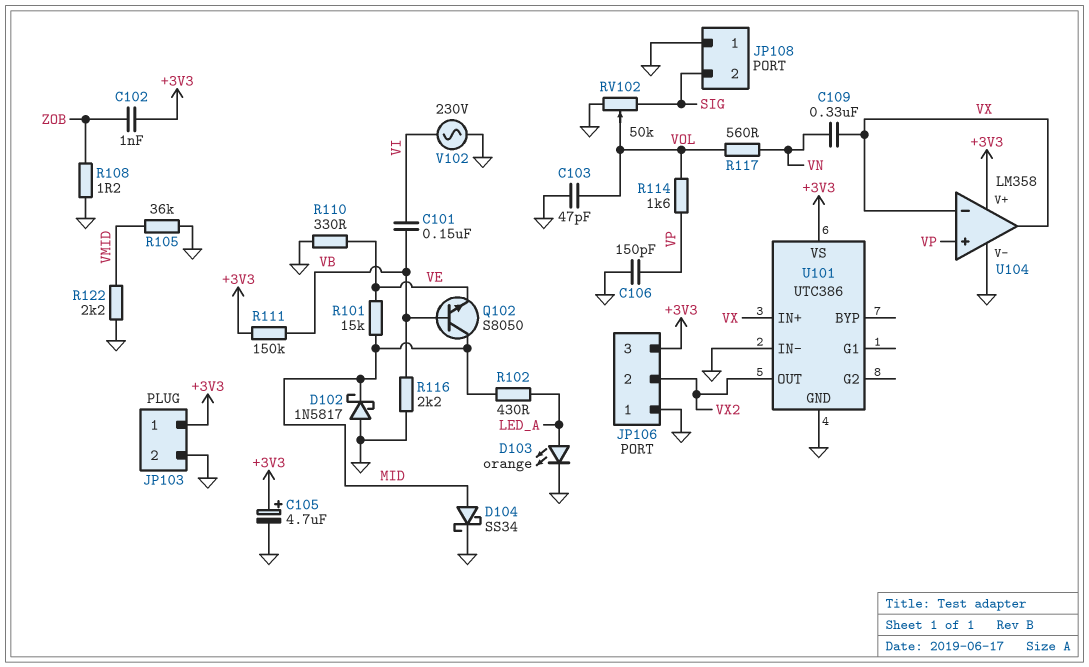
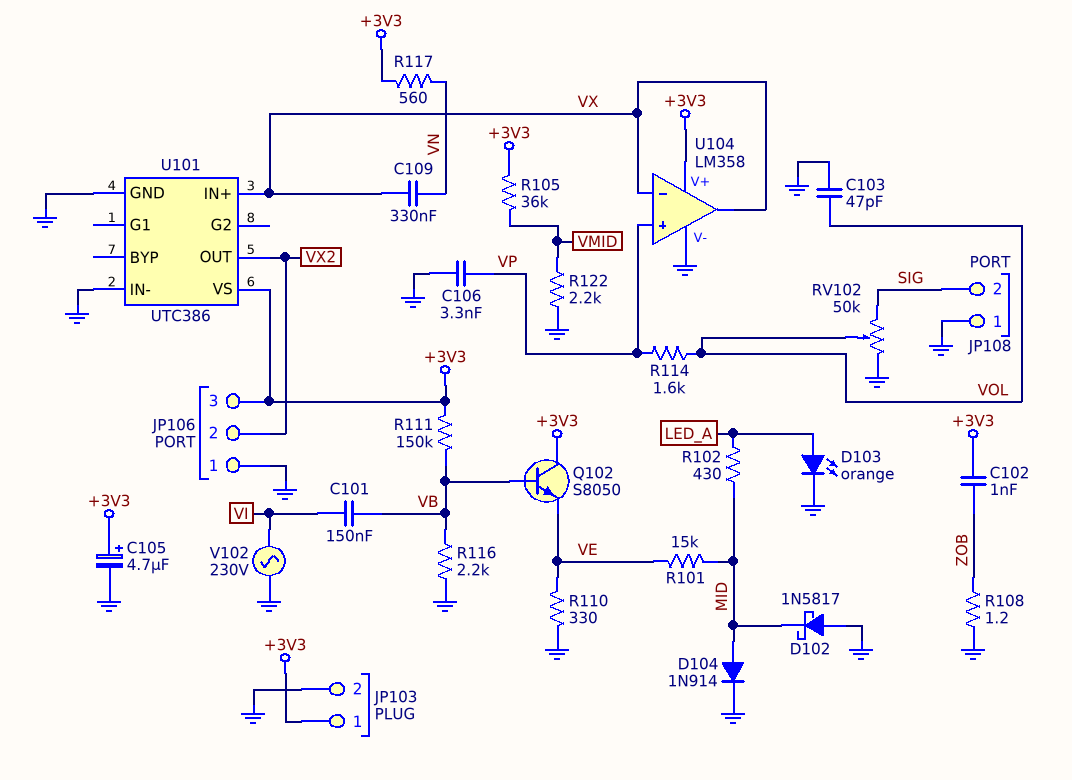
C106: 150pF (GND, VP) -> 3.3nF (GND, VP)
D104: schottky SS34 (A MID, K GND) -> diode 1N914 (A MID, K GND)
Q102: NPN S8050 (B VB, C MID, E VE) -> NPN S8050 (B VB, C +3V3, E VE)
R105: 36k (GND, VMID) -> 36k (+3V3, VMID)
R117: 560 (VN, VOL) -> 560 (+3V3, VN)

